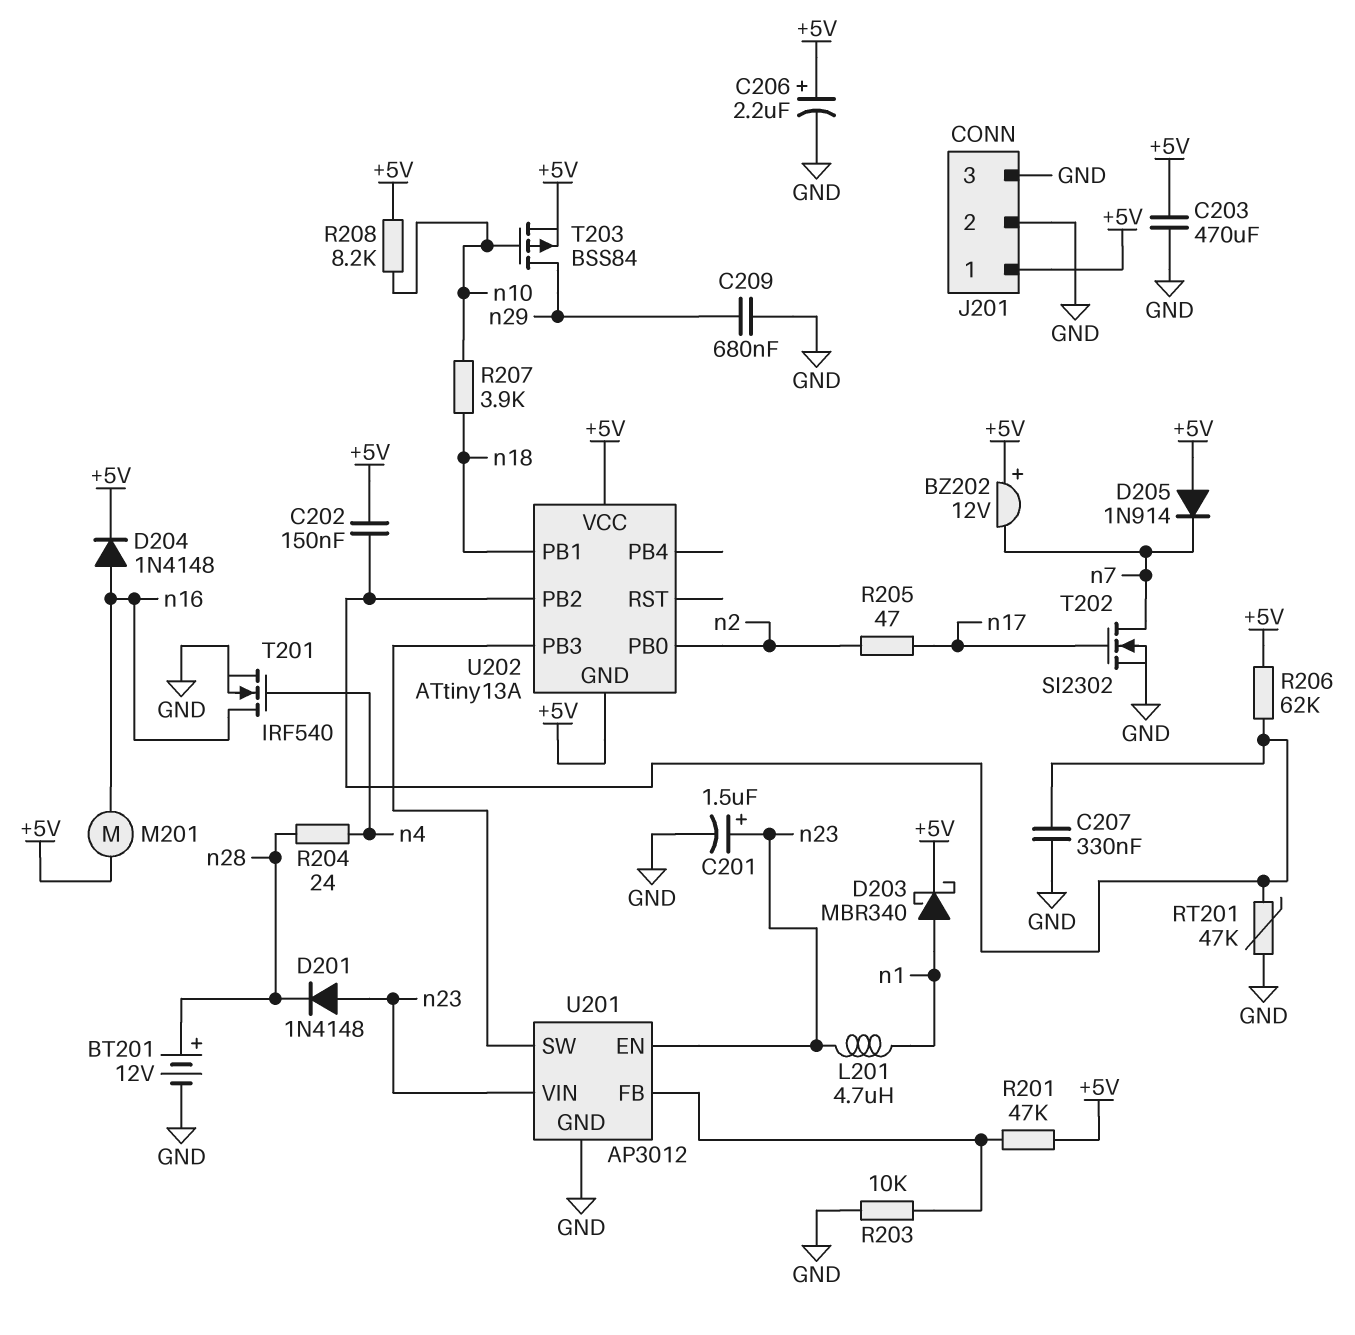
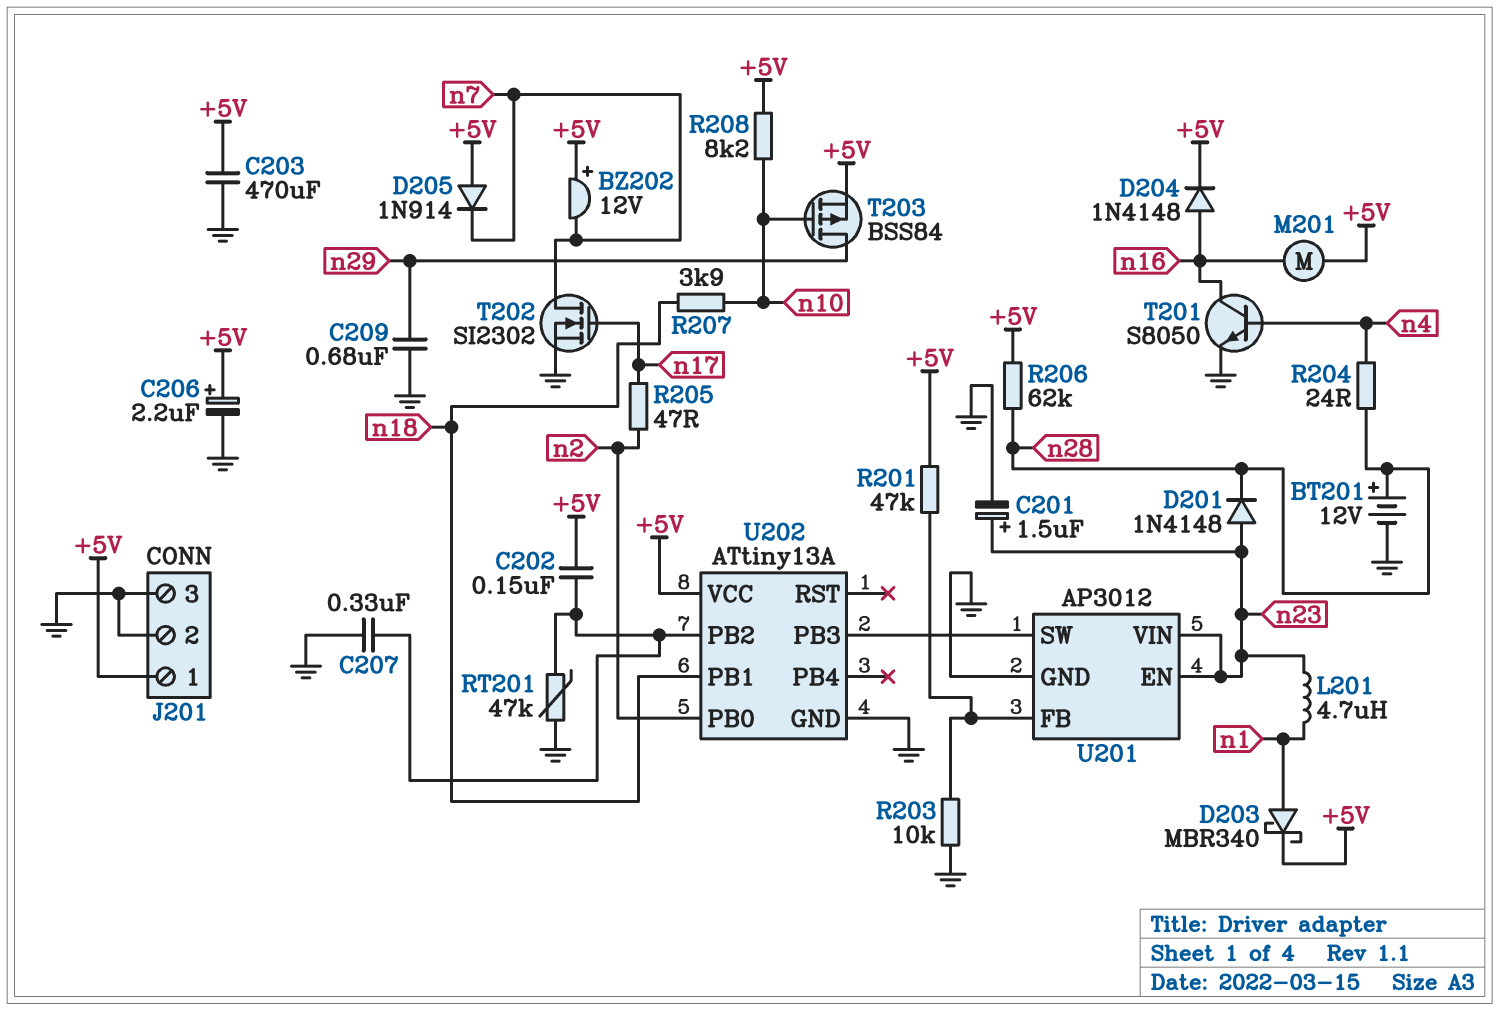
R206: 62k (+5V, U202/PB2) -> 62k (+5V, n28)
T201: NMOS IRF540 (G n4, D n16, S GND) -> NPN S8050 (B n4, C n16, E GND)
U202 pin GND: +5V -> GND

